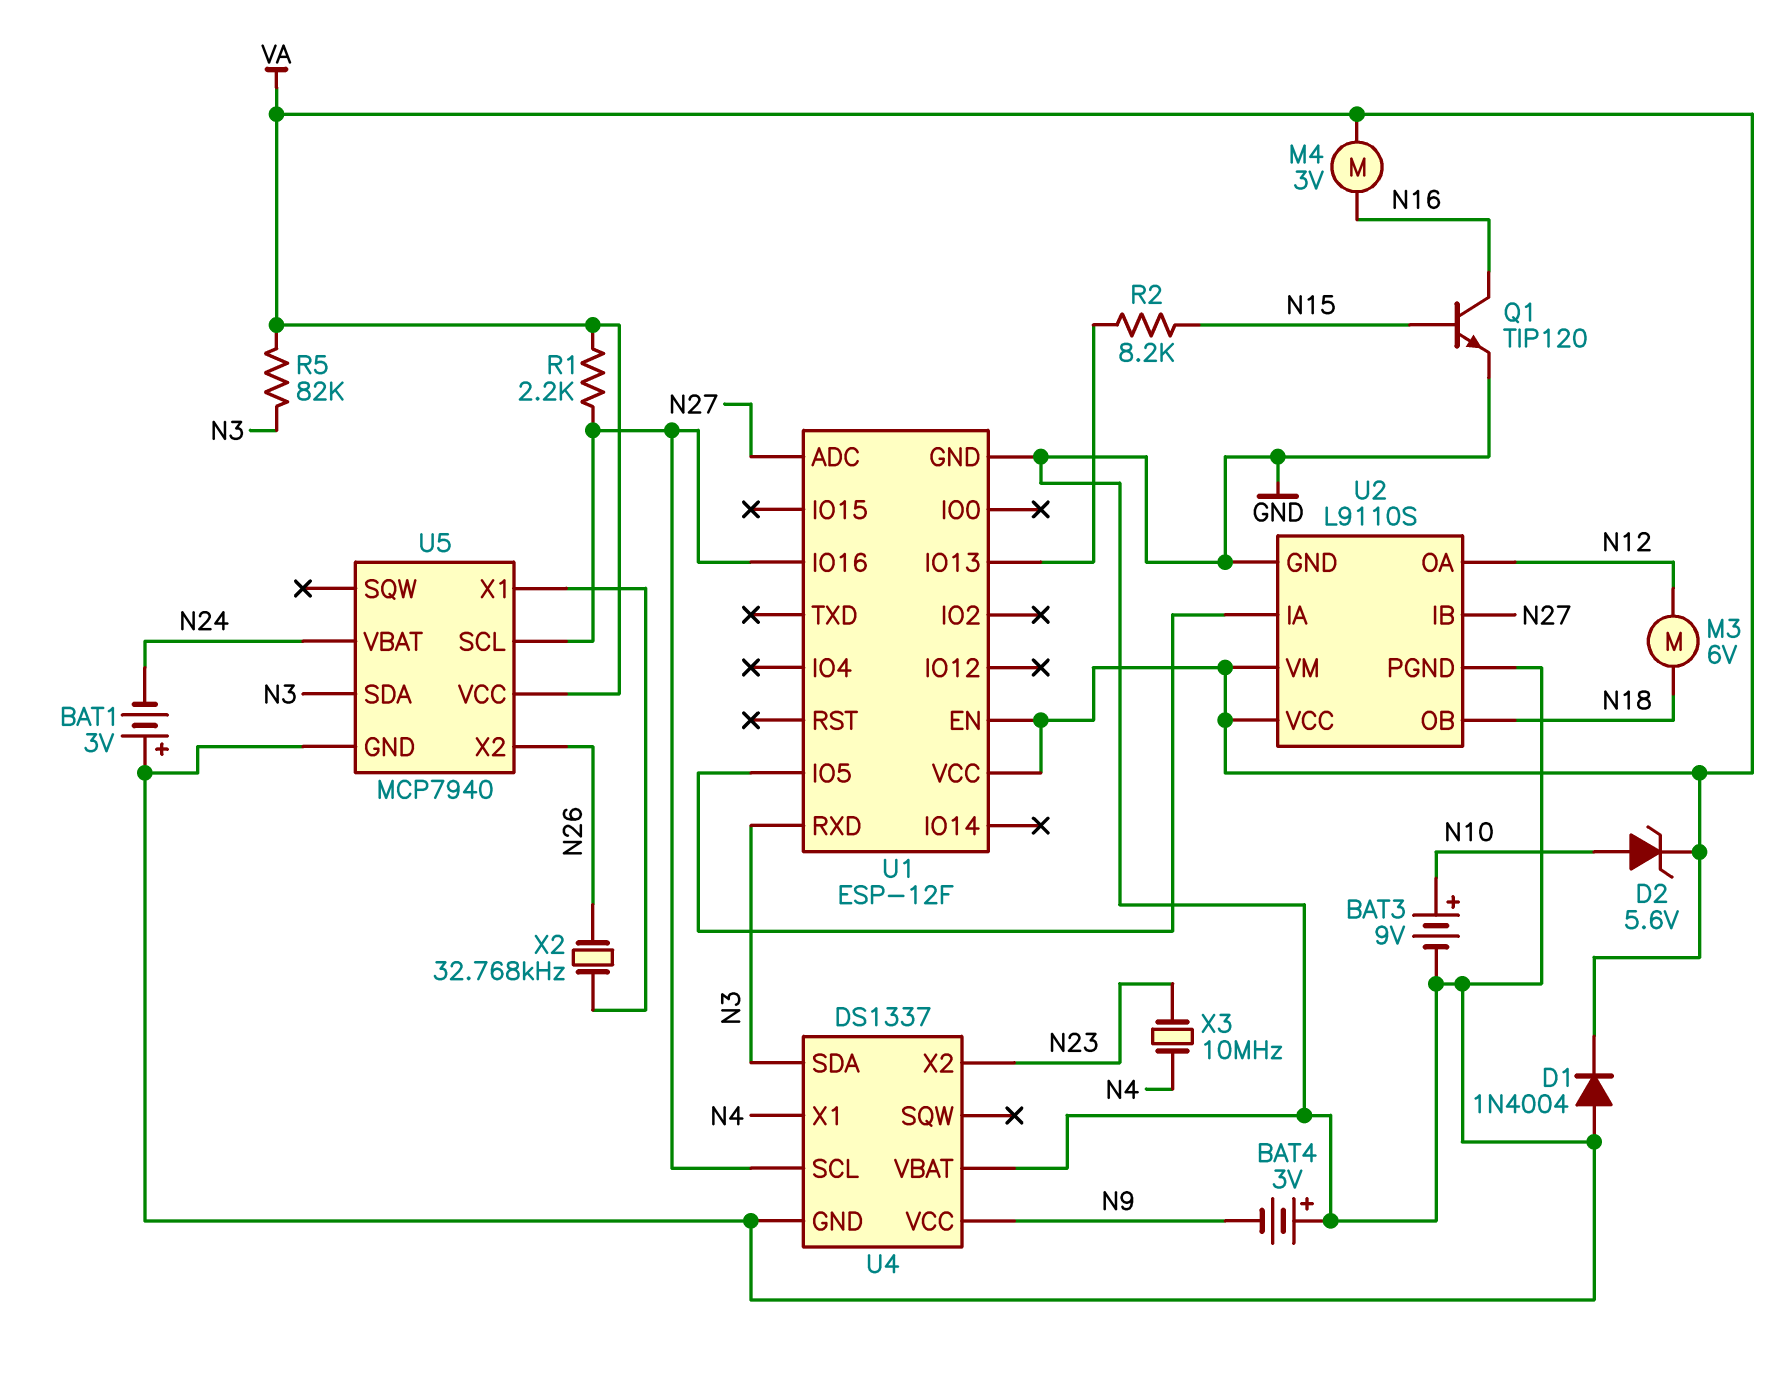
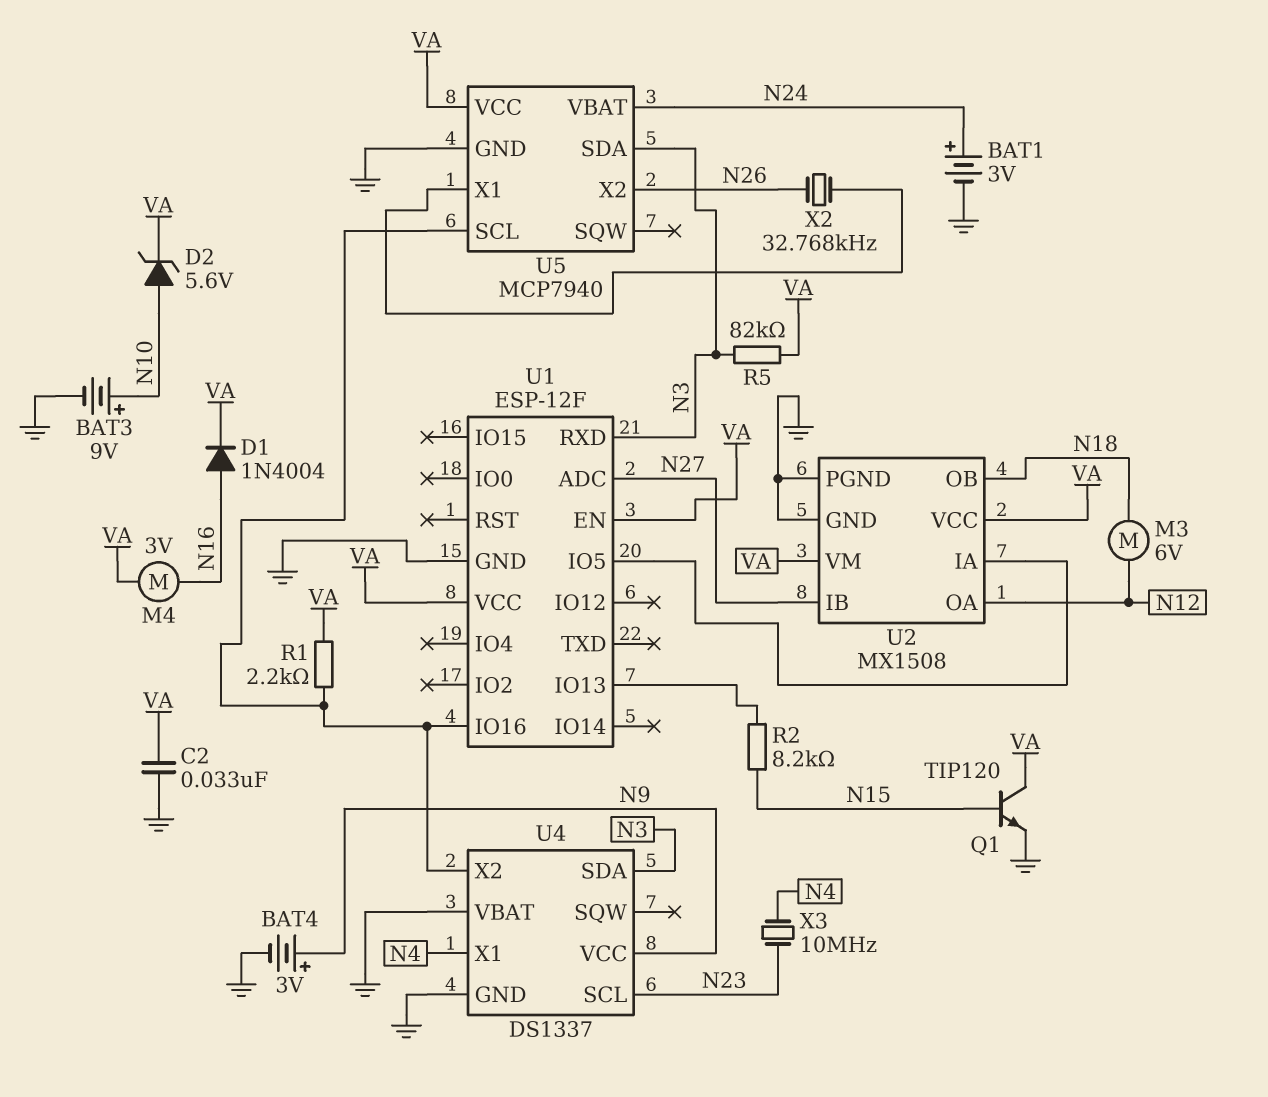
BAT1: 3V (plus GND, minus N24) -> 3V (plus N24, minus GND)
BAT4: 3V (plus GND, minus N9) -> 3V (plus N9, minus GND)
C2: none -> 33nF (GND, VA)
D1: diode 1N4004 (A GND, K VA) -> diode 1N4004 (A N16, K VA)
Q1: NPN TIP120 (B N15, C N16, E GND) -> NPN TIP120 (B N15, C VA, E GND)
U2: L9110S -> MX1508
U4 pin SCL: U1/IO16 -> N23
U4 pin X2: N23 -> U1/IO16

